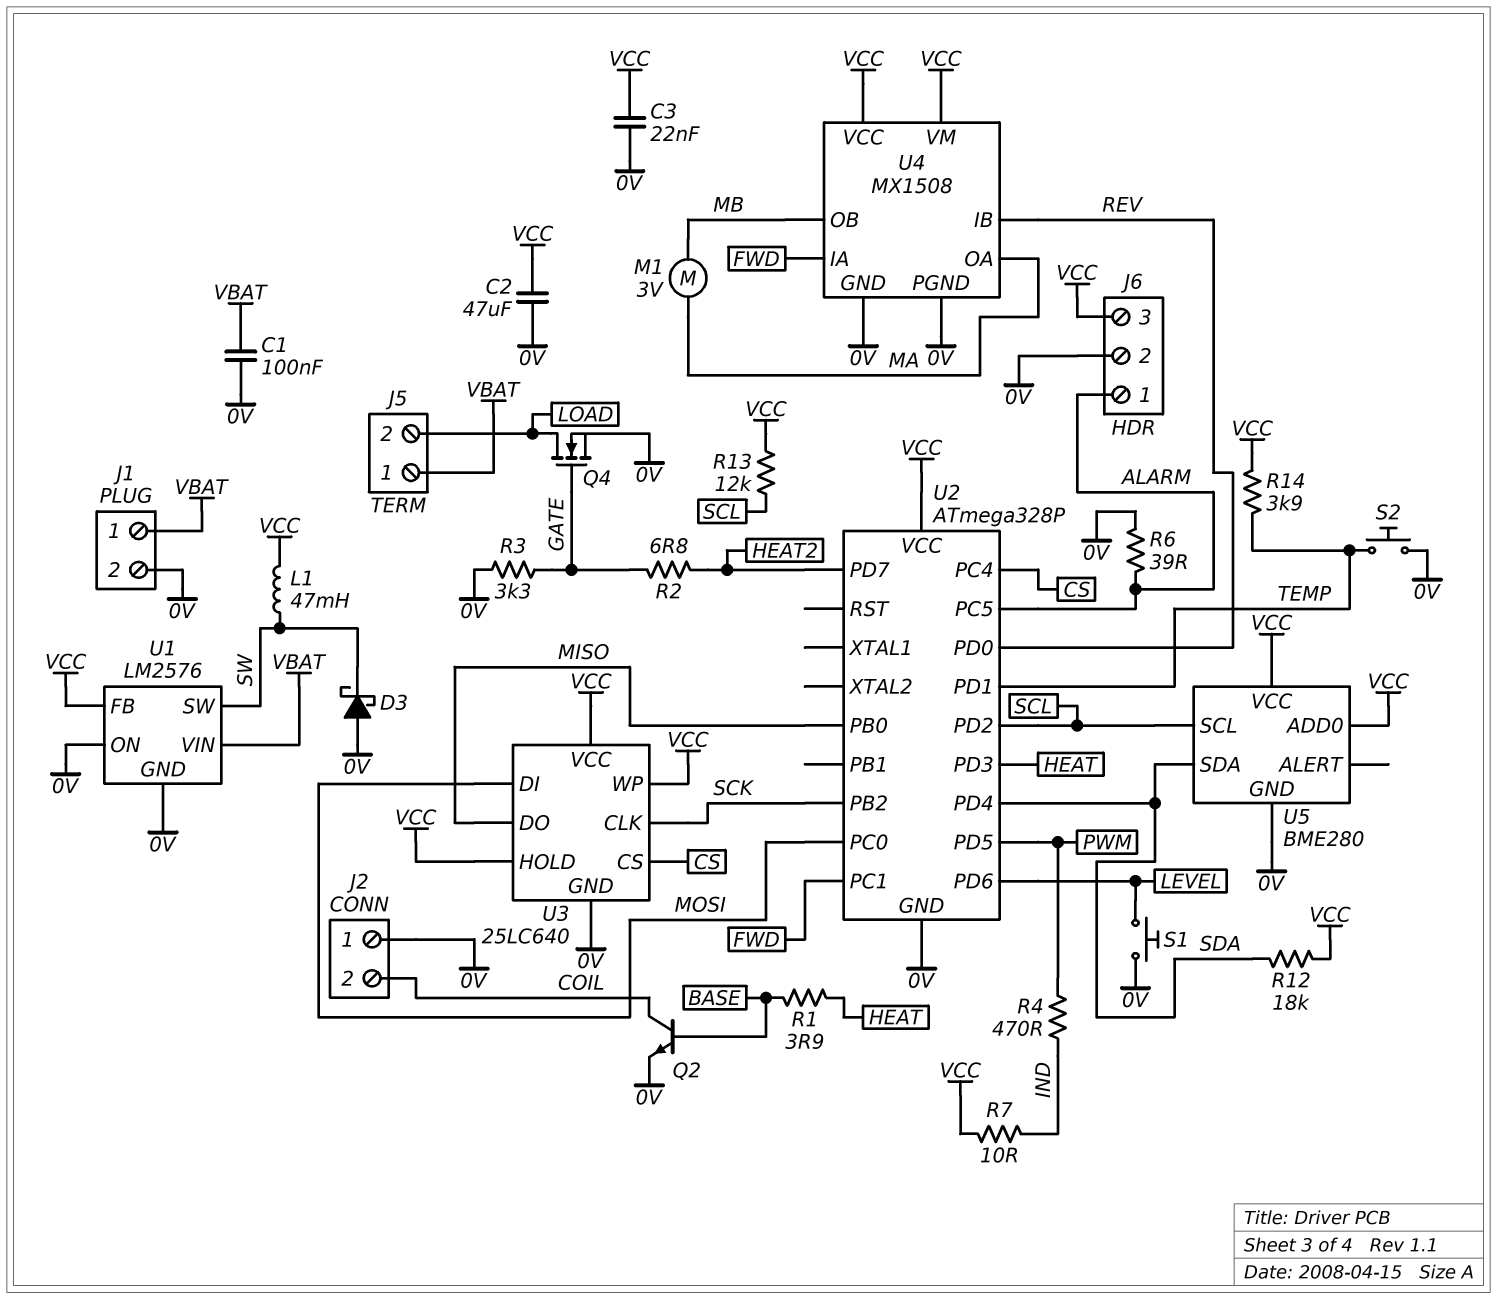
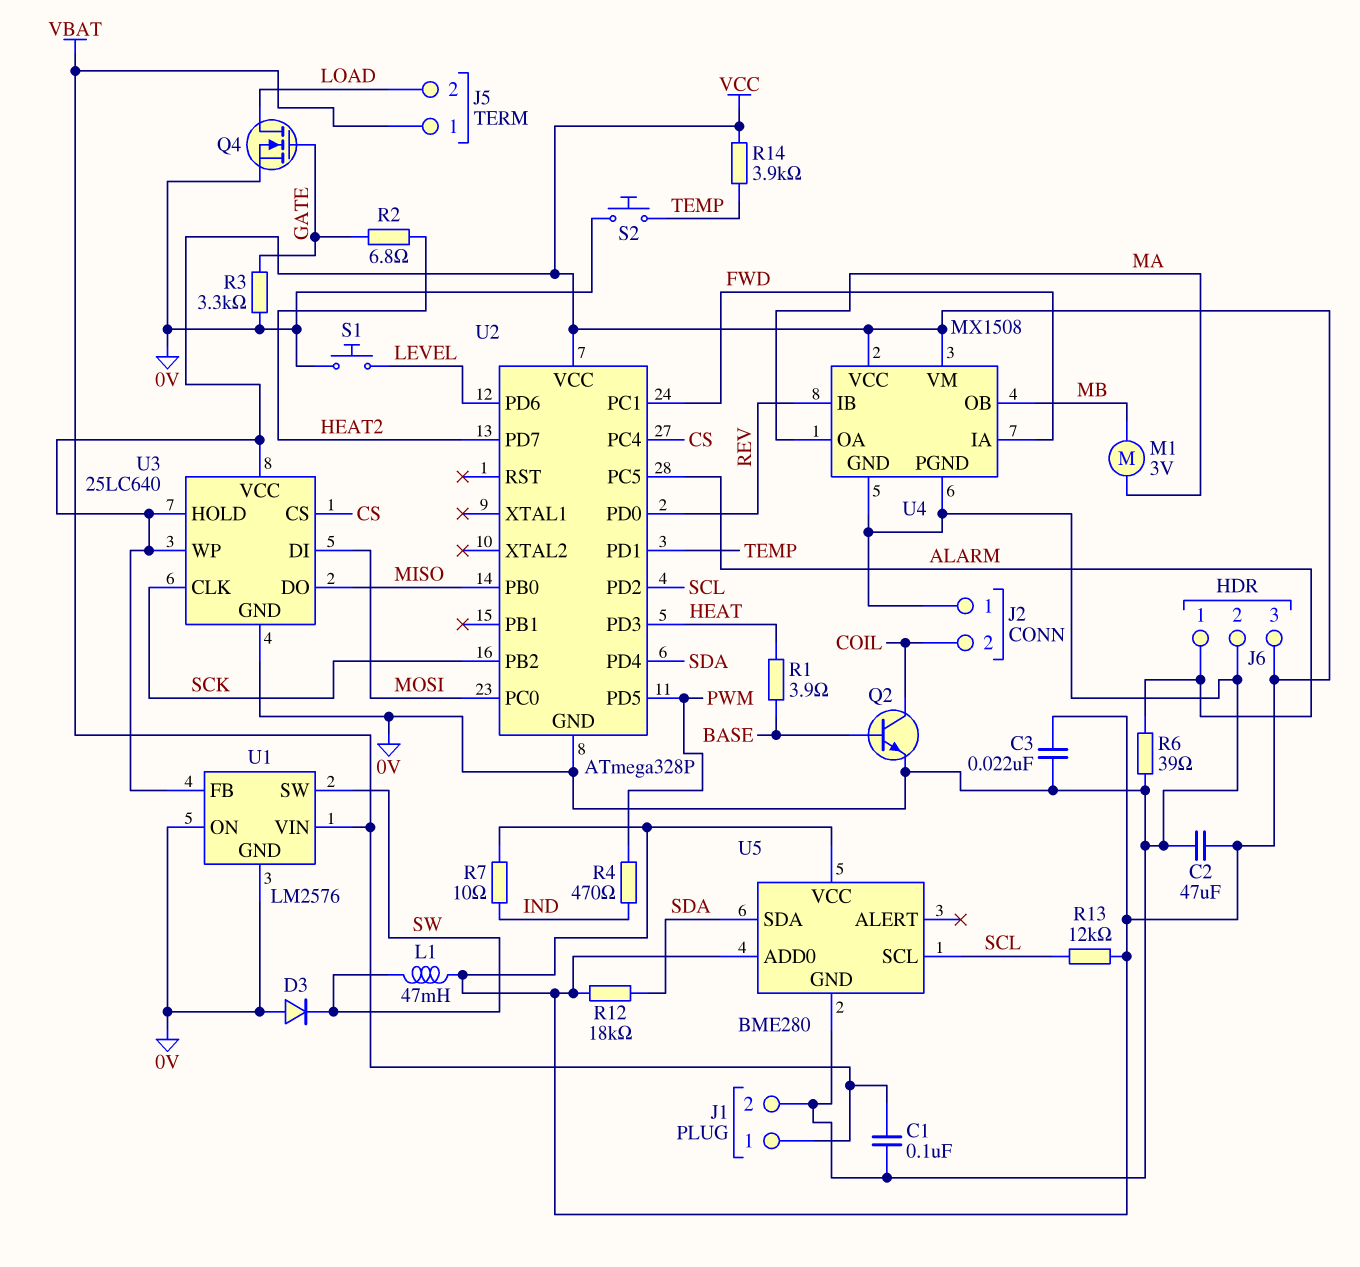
D3: schottky (A 0V, K SW) -> diode (A 0V, K SW)

